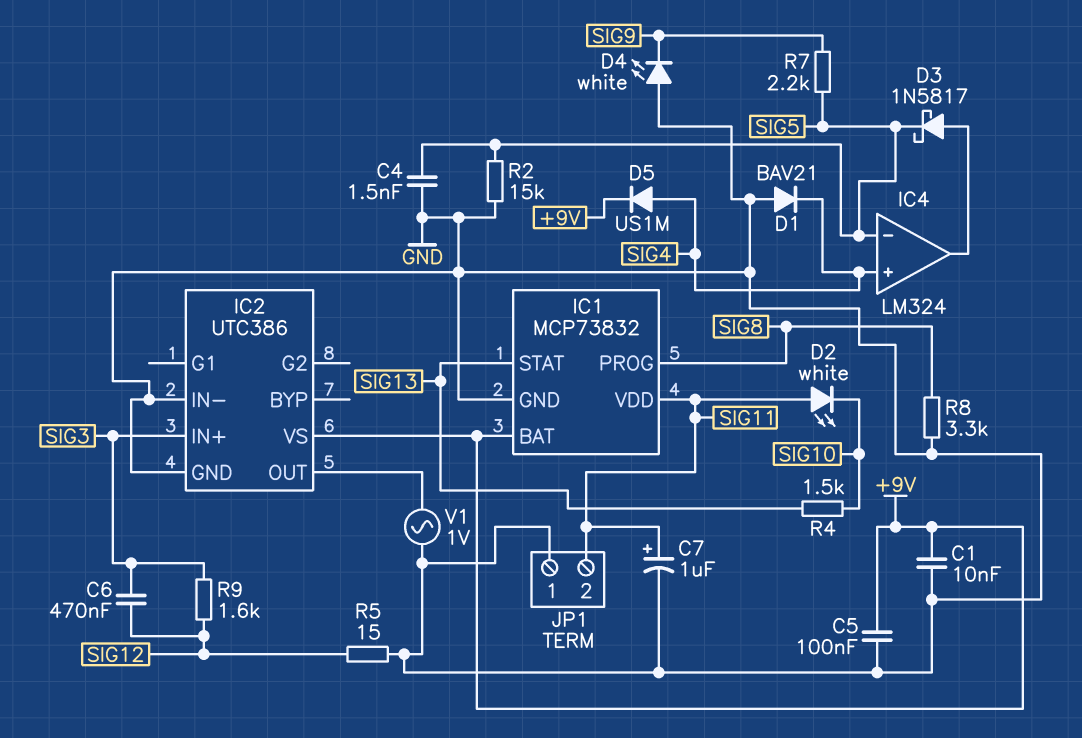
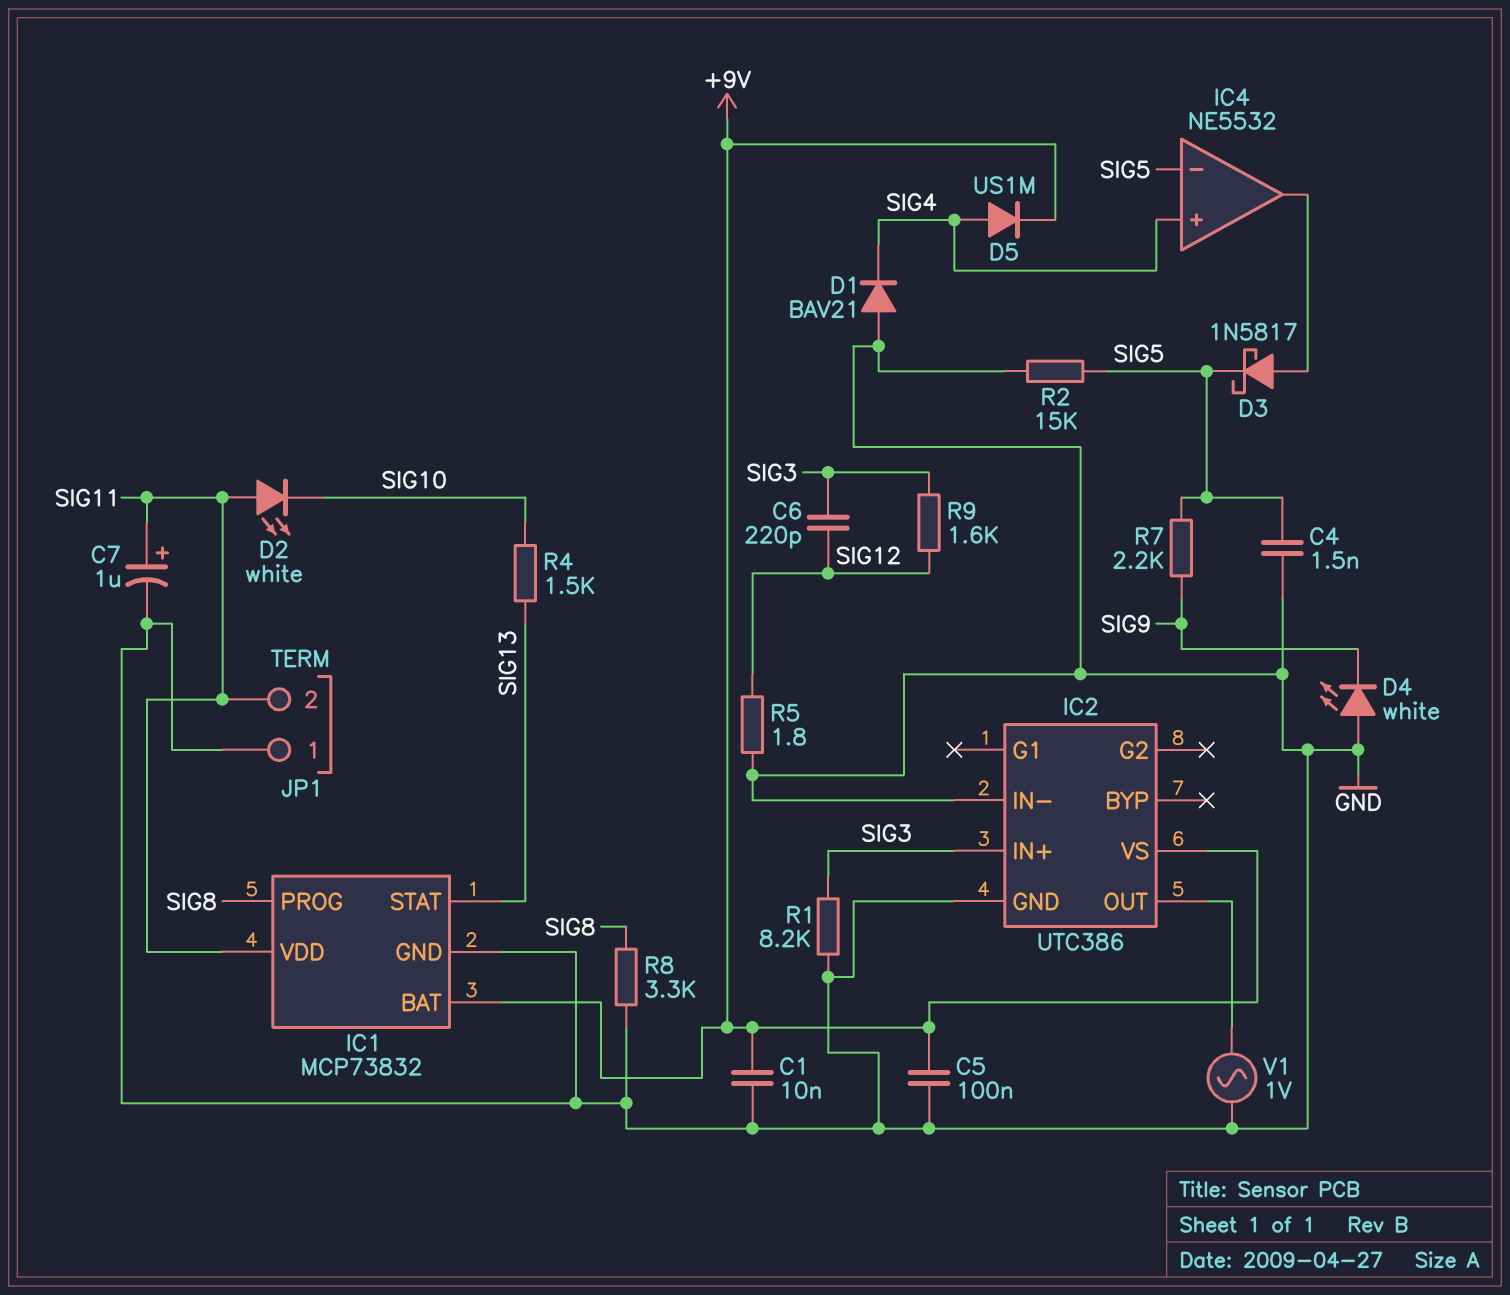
C6: 470nF (SIG3, SIG12) -> 220pF (SIG3, SIG12)
IC4: LM324 -> NE5532
R1: none -> 8.2k (GND, SIG3)
R5: 15 (GND, SIG12) -> 1.8 (GND, SIG12)

